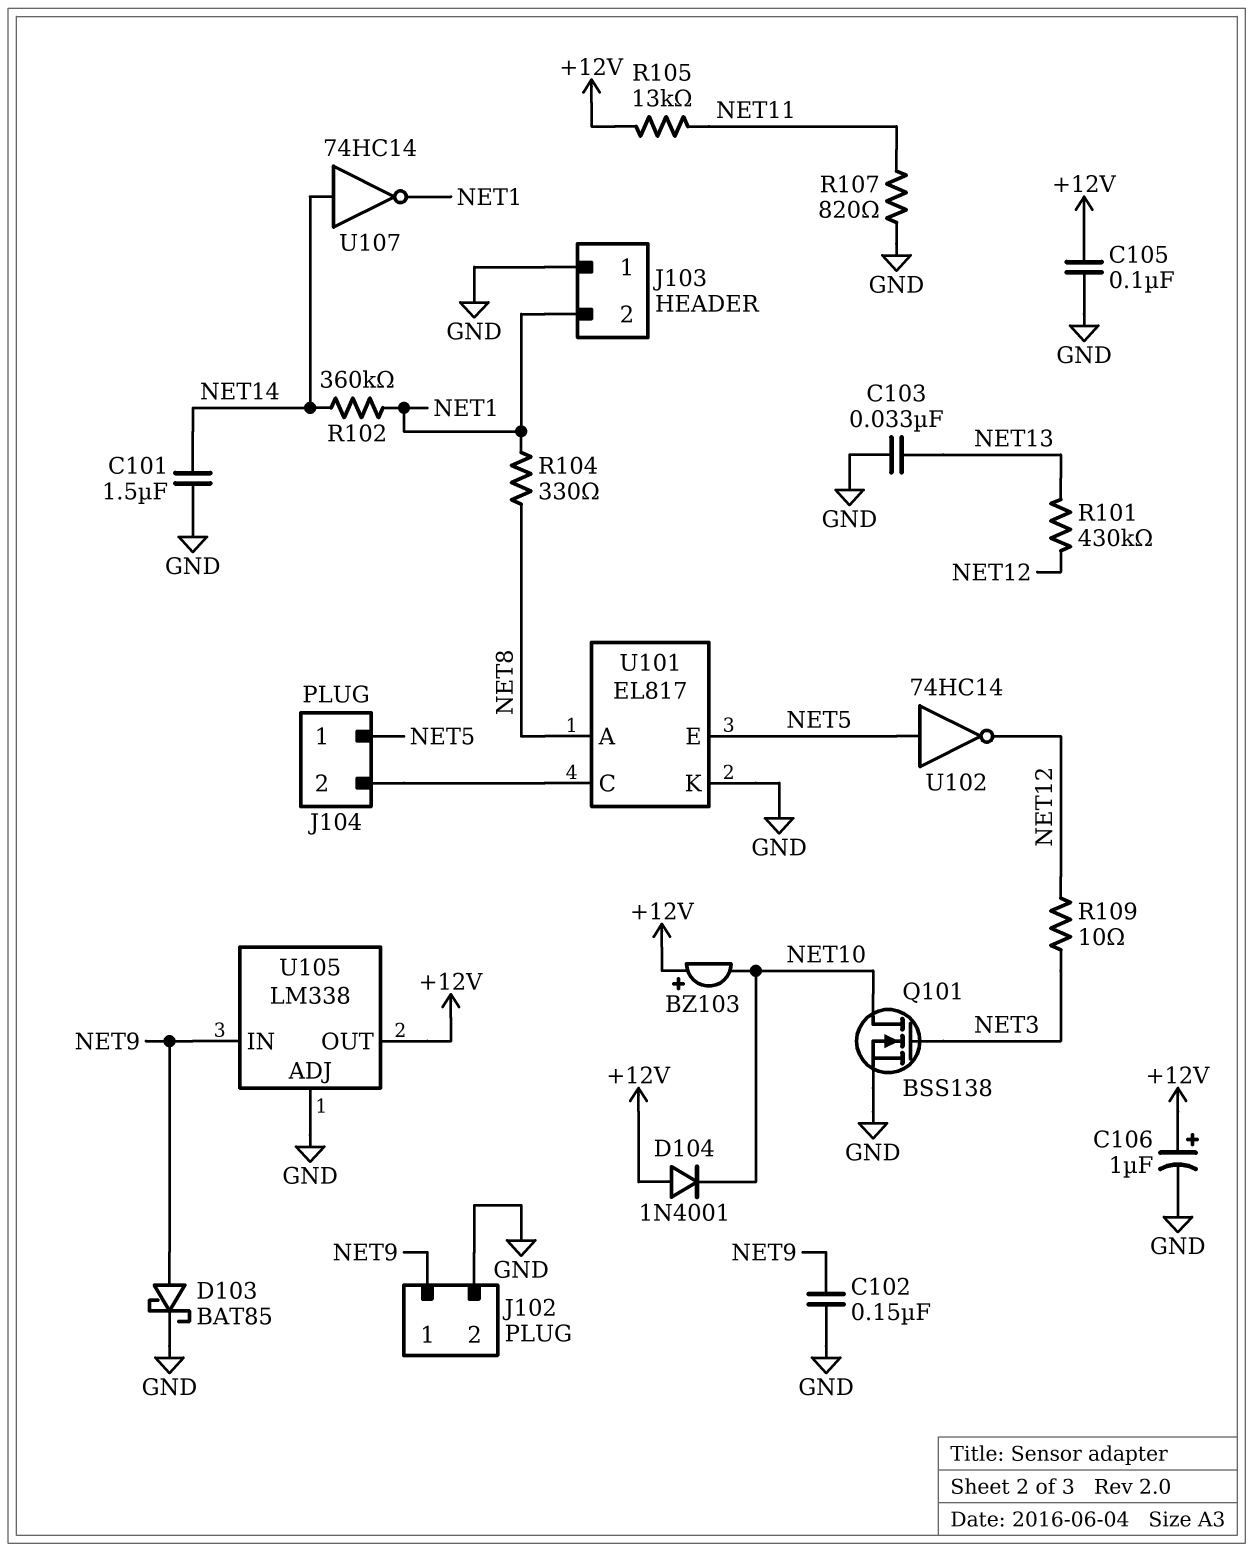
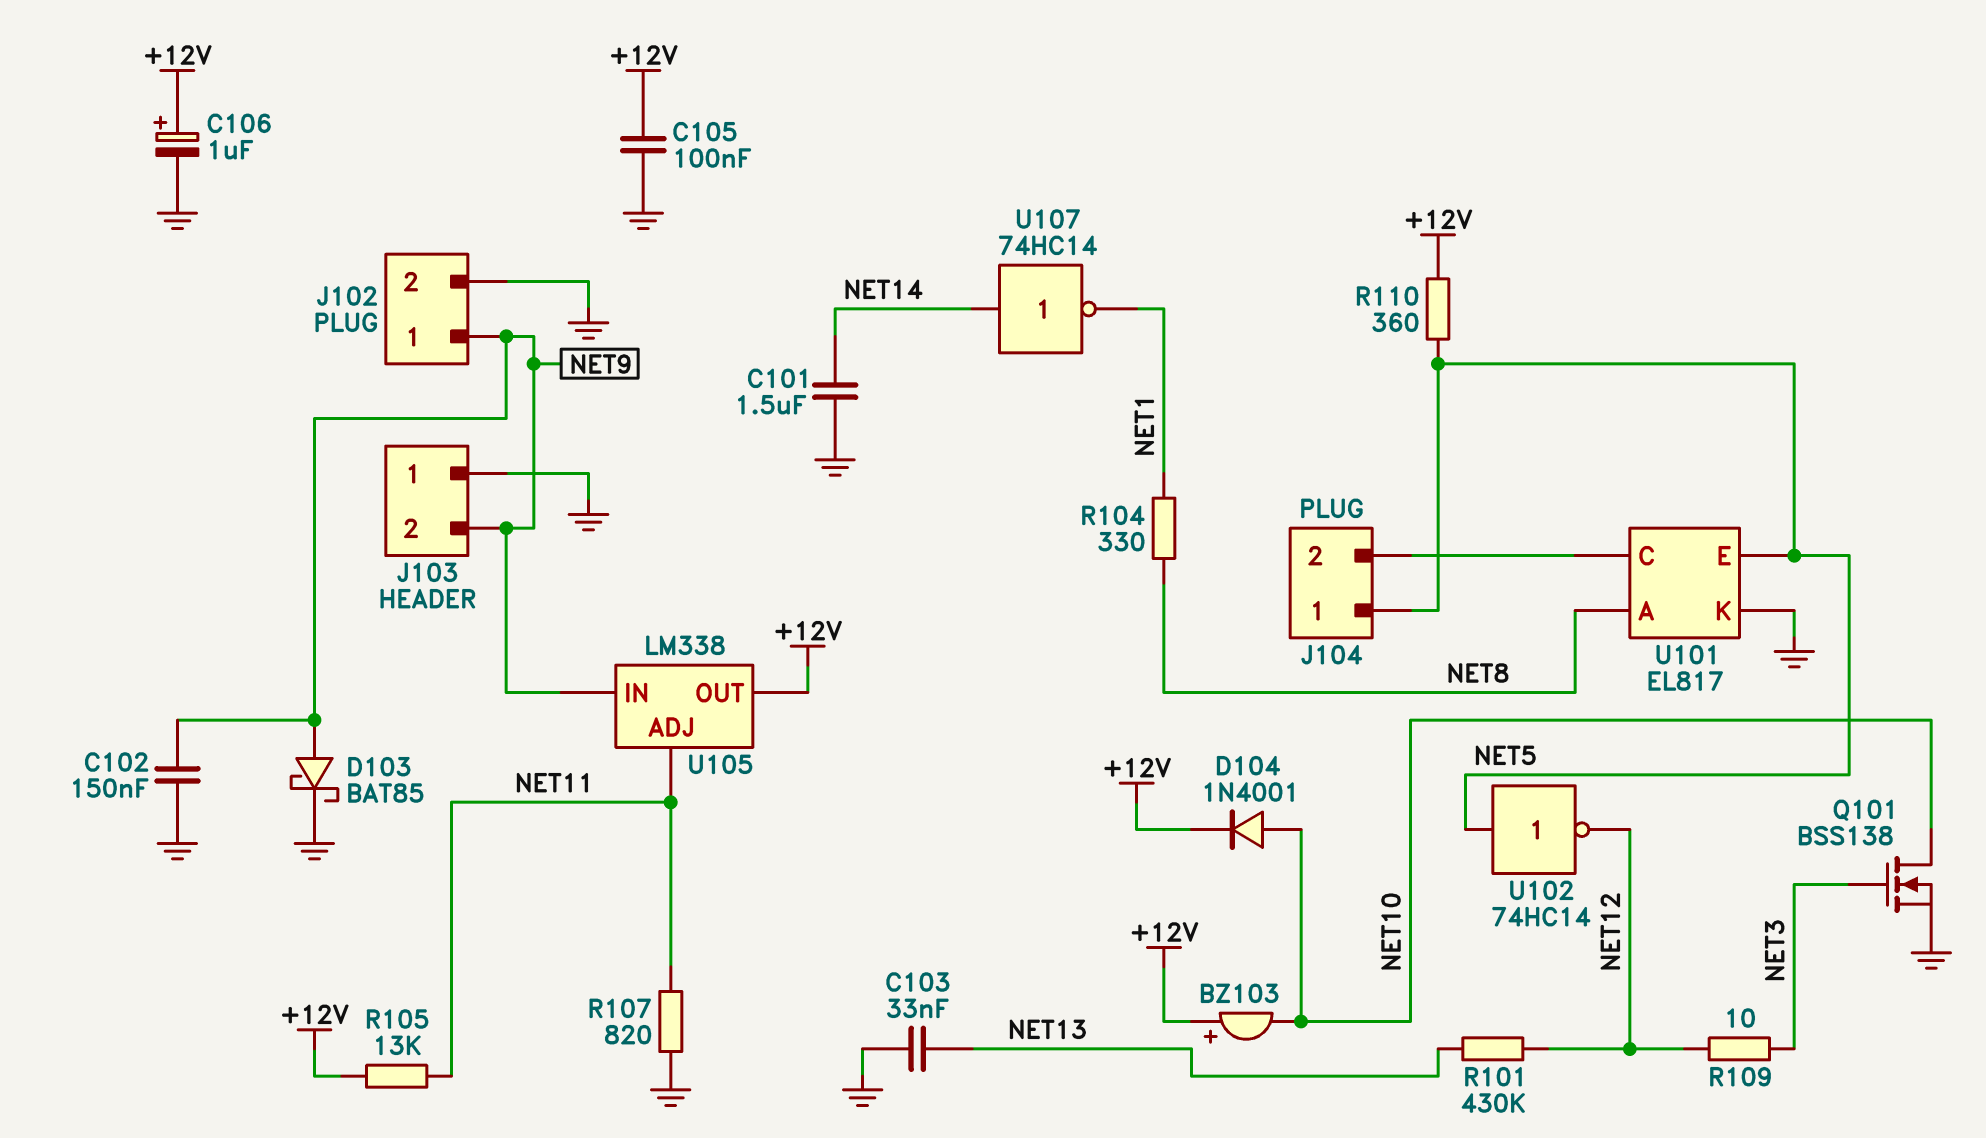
D104: diode 1N4001 (A +12V, K NET10) -> diode 1N4001 (A NET10, K +12V)
J103 pin 2: NET1 -> NET9
R102: 360k (NET1, NET14) -> none
R110: none -> 360 (+12V, NET5)
U105 pin ADJ: GND -> NET11

